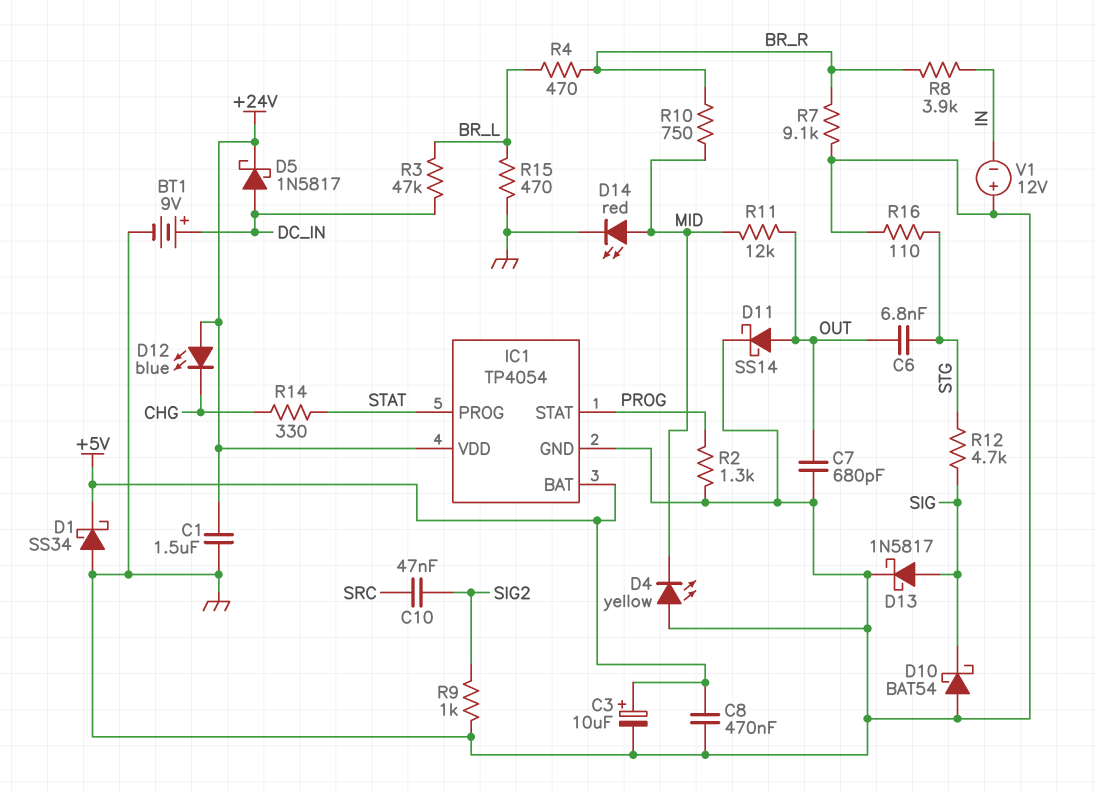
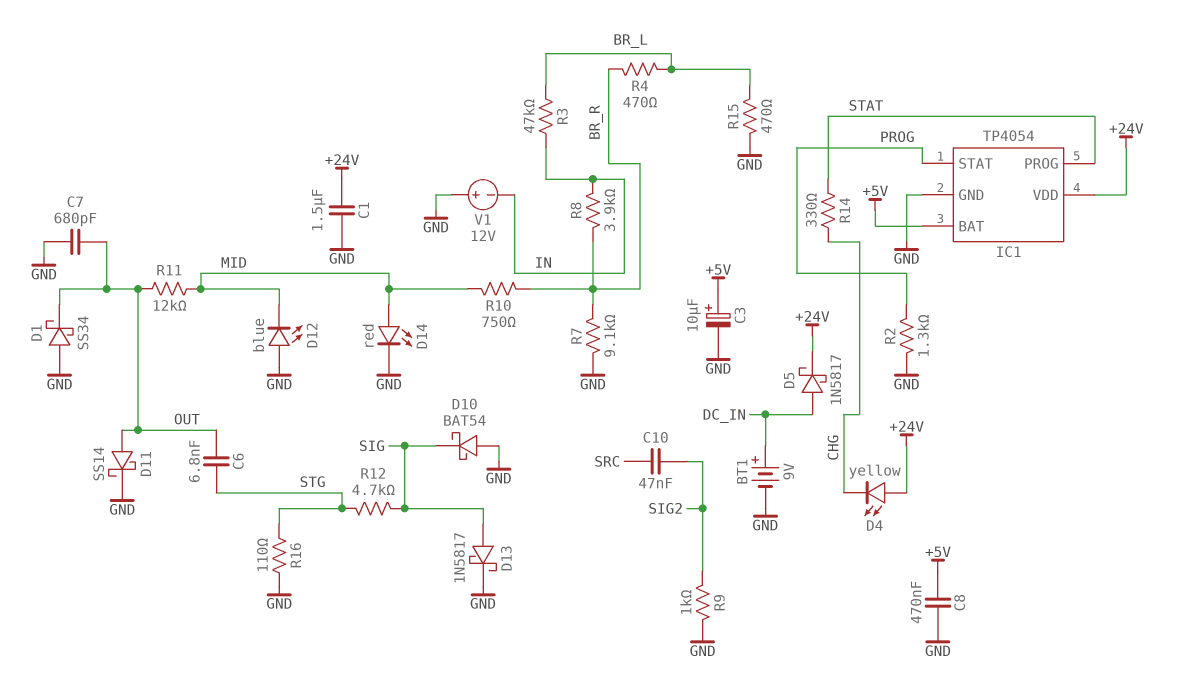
D1: schottky SS34 (A GND, K +5V) -> schottky SS34 (A GND, K OUT)
D4: LED yellow (A GND, K MID) -> LED yellow (A +24V, K CHG)
D12: LED blue (A +24V, K CHG) -> LED blue (A GND, K MID)
R3: 47k (BR_L, DC_IN) -> 47k (BR_L, IN)

